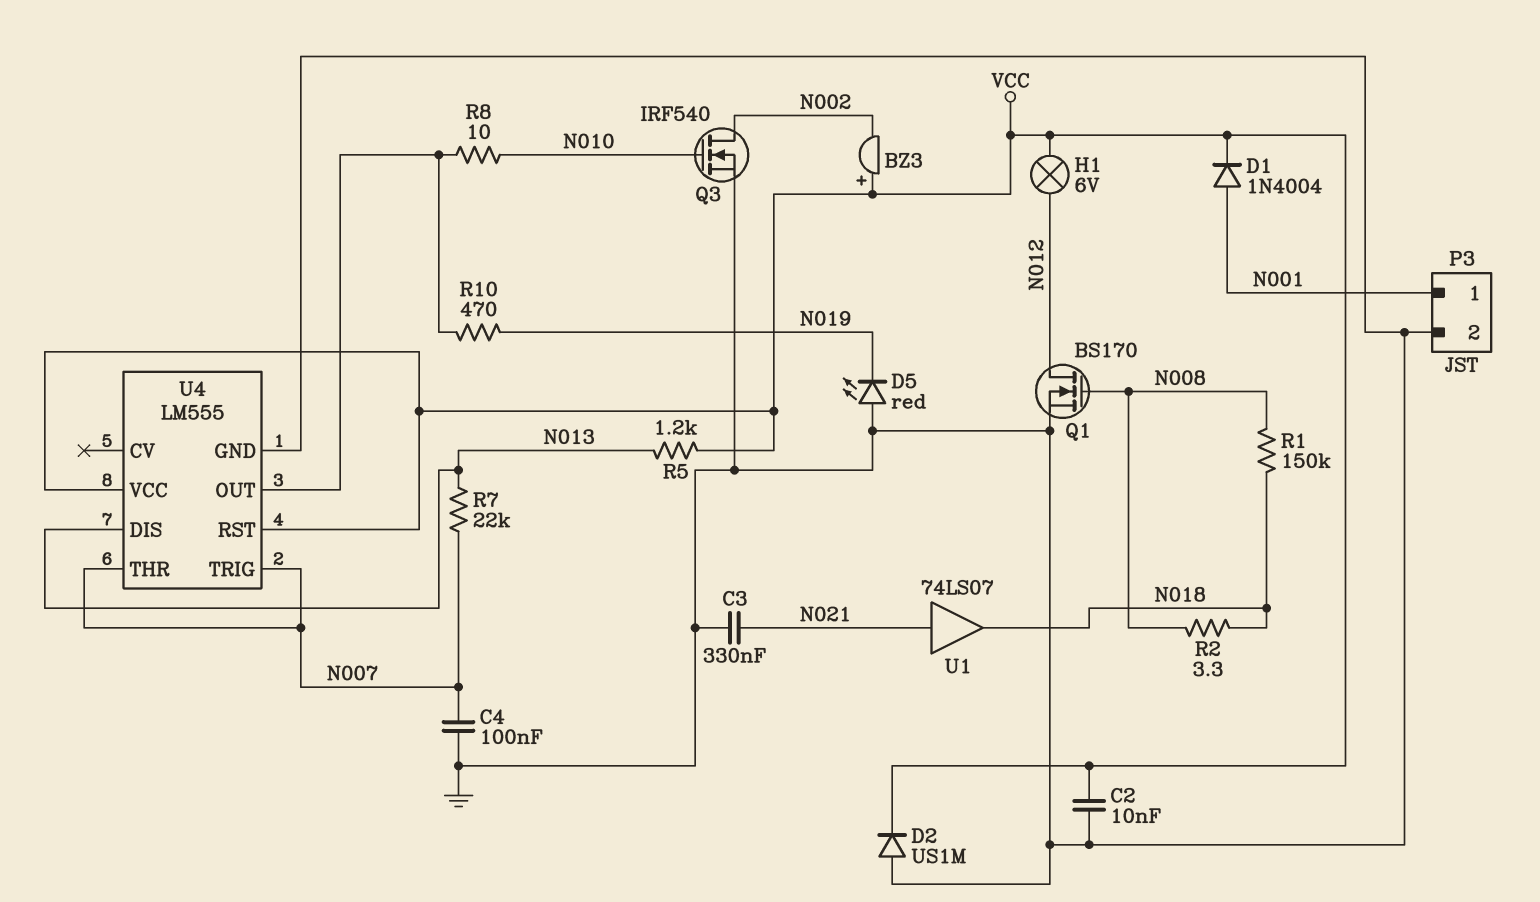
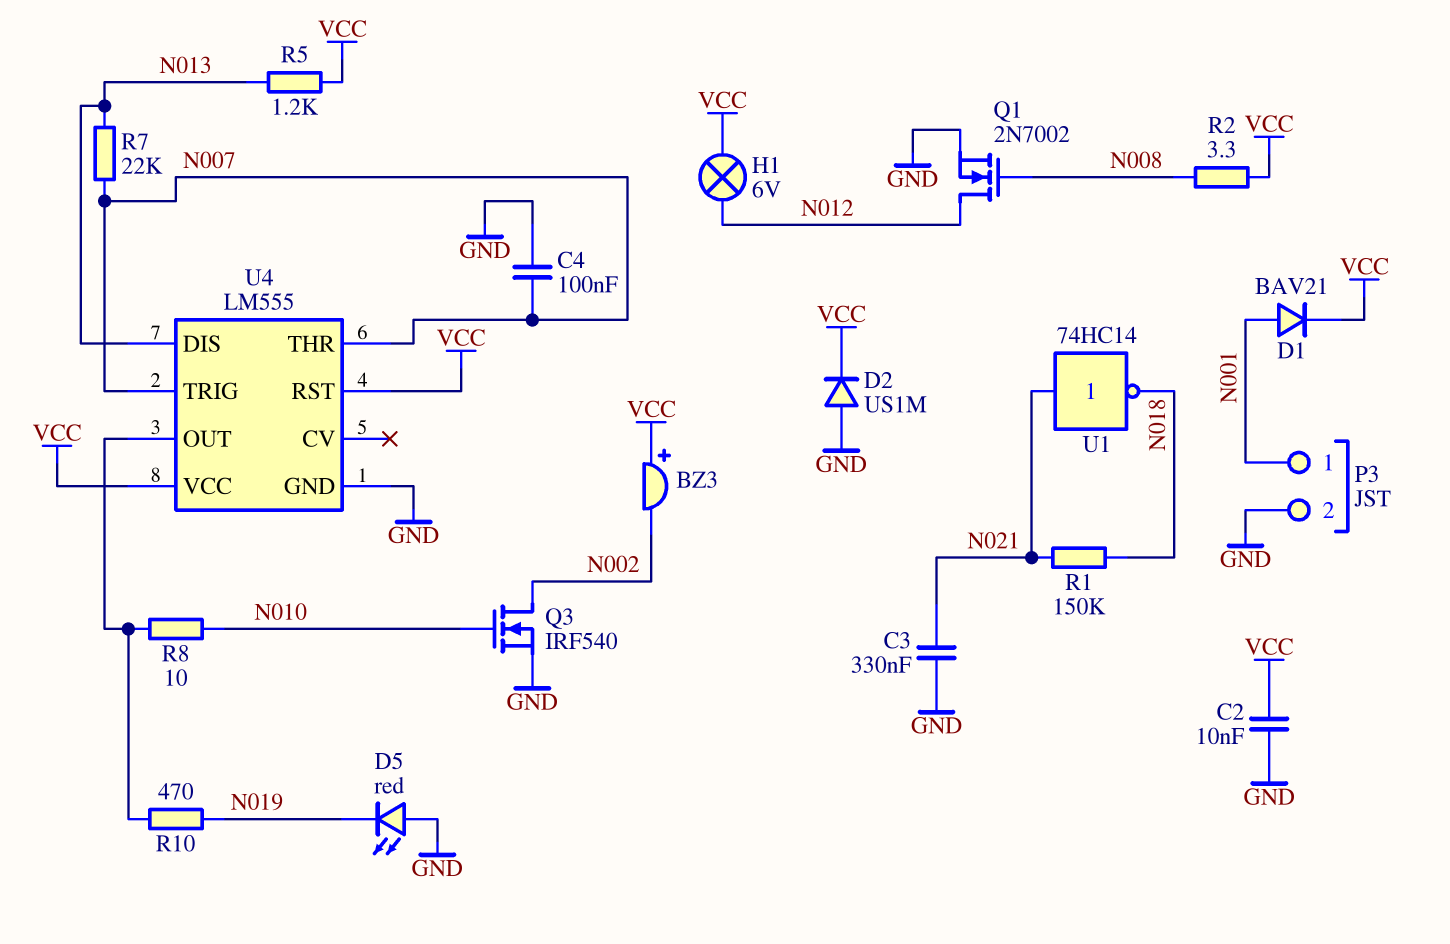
D1: diode 1N4004 (A N001, K VCC) -> diode BAV21 (A N001, K VCC)
Q1: NMOS BS170 (G N008, D N012, S GND) -> NMOS 2N7002 (G N008, D N012, S GND)
R1: 150k (N008, N018) -> 150k (N018, N021)
R2: 3.3 (N008, N018) -> 3.3 (N008, VCC)
U1: buffer 74LS07 (in N021, out N018) -> NOT 74HC14 (in N021, out N018)

